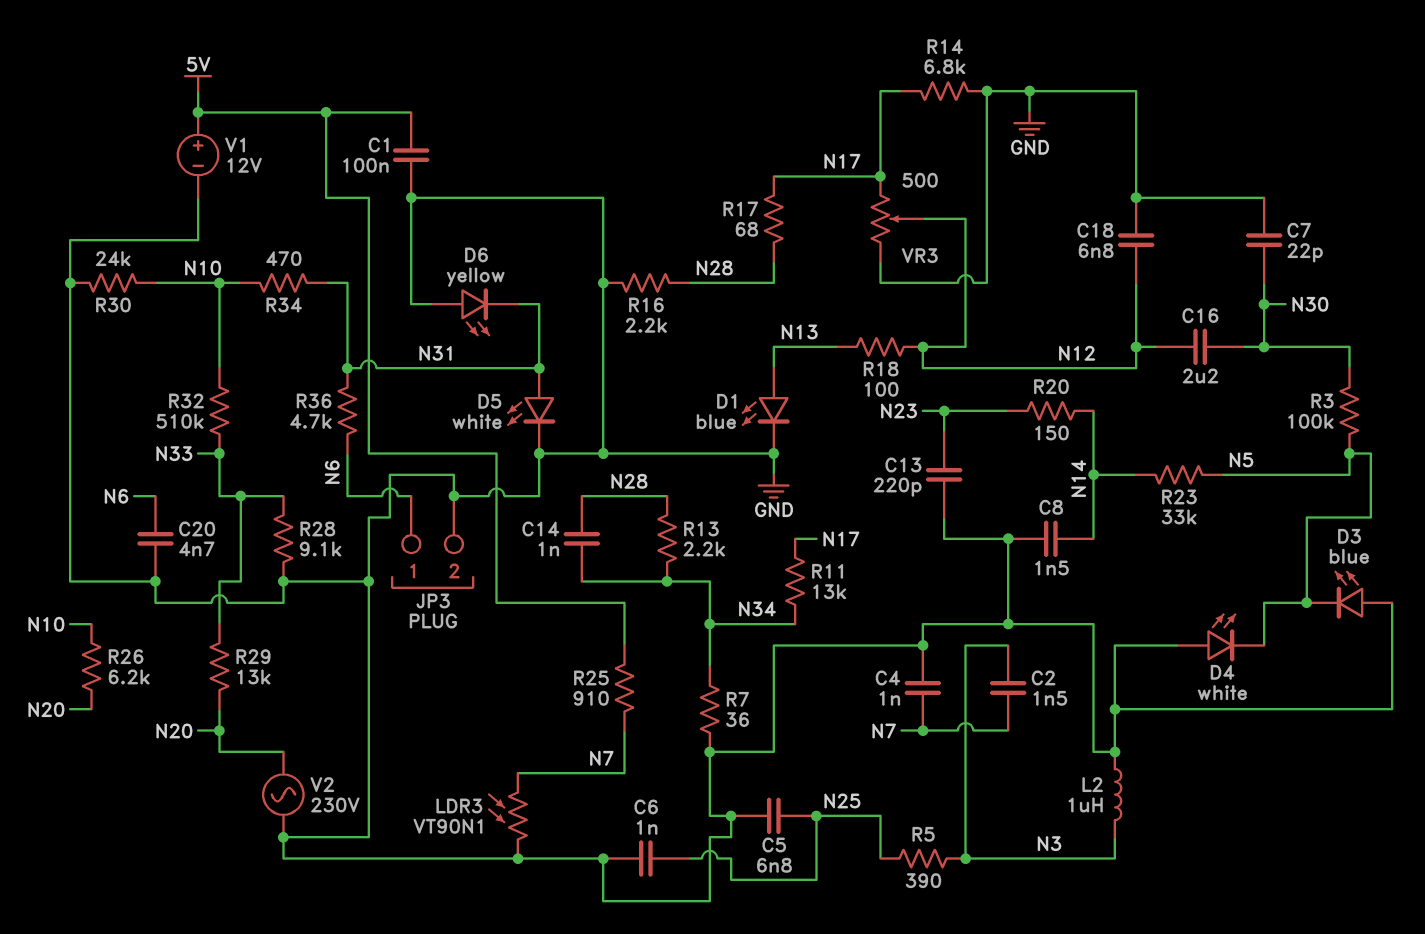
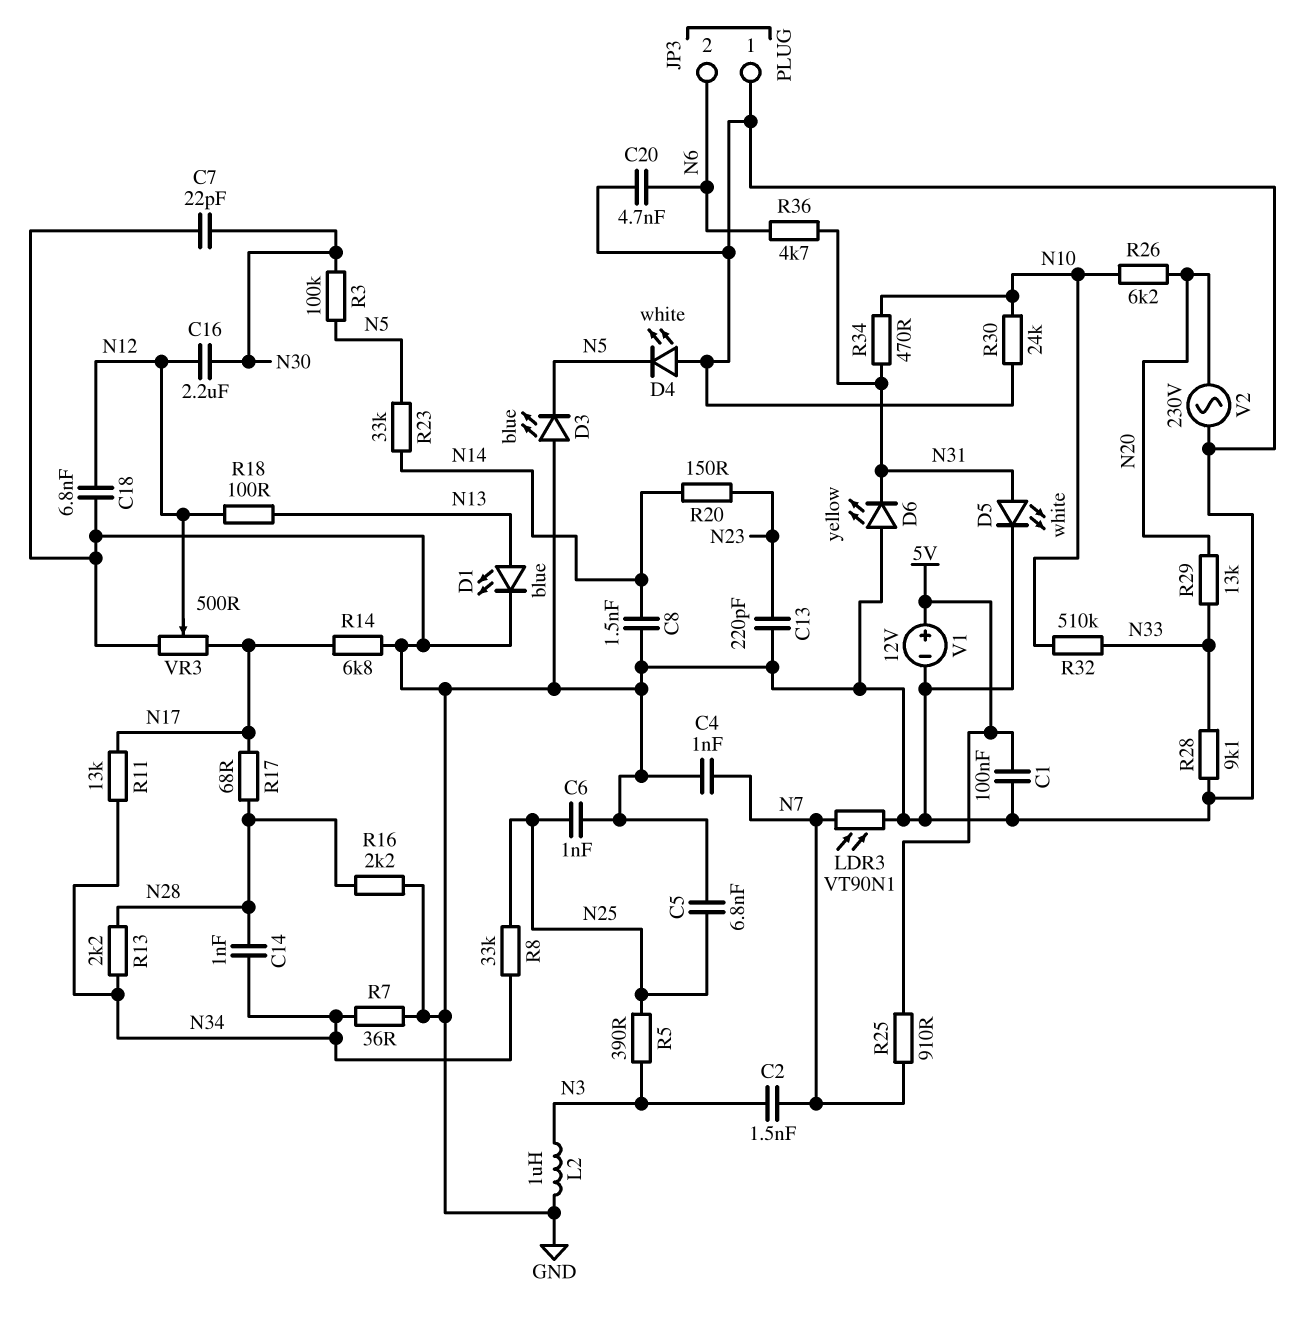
JP3 pin 1: N6 -> GND
JP3 pin 2: GND -> N6
R8: none -> 33k (N25, N34)

